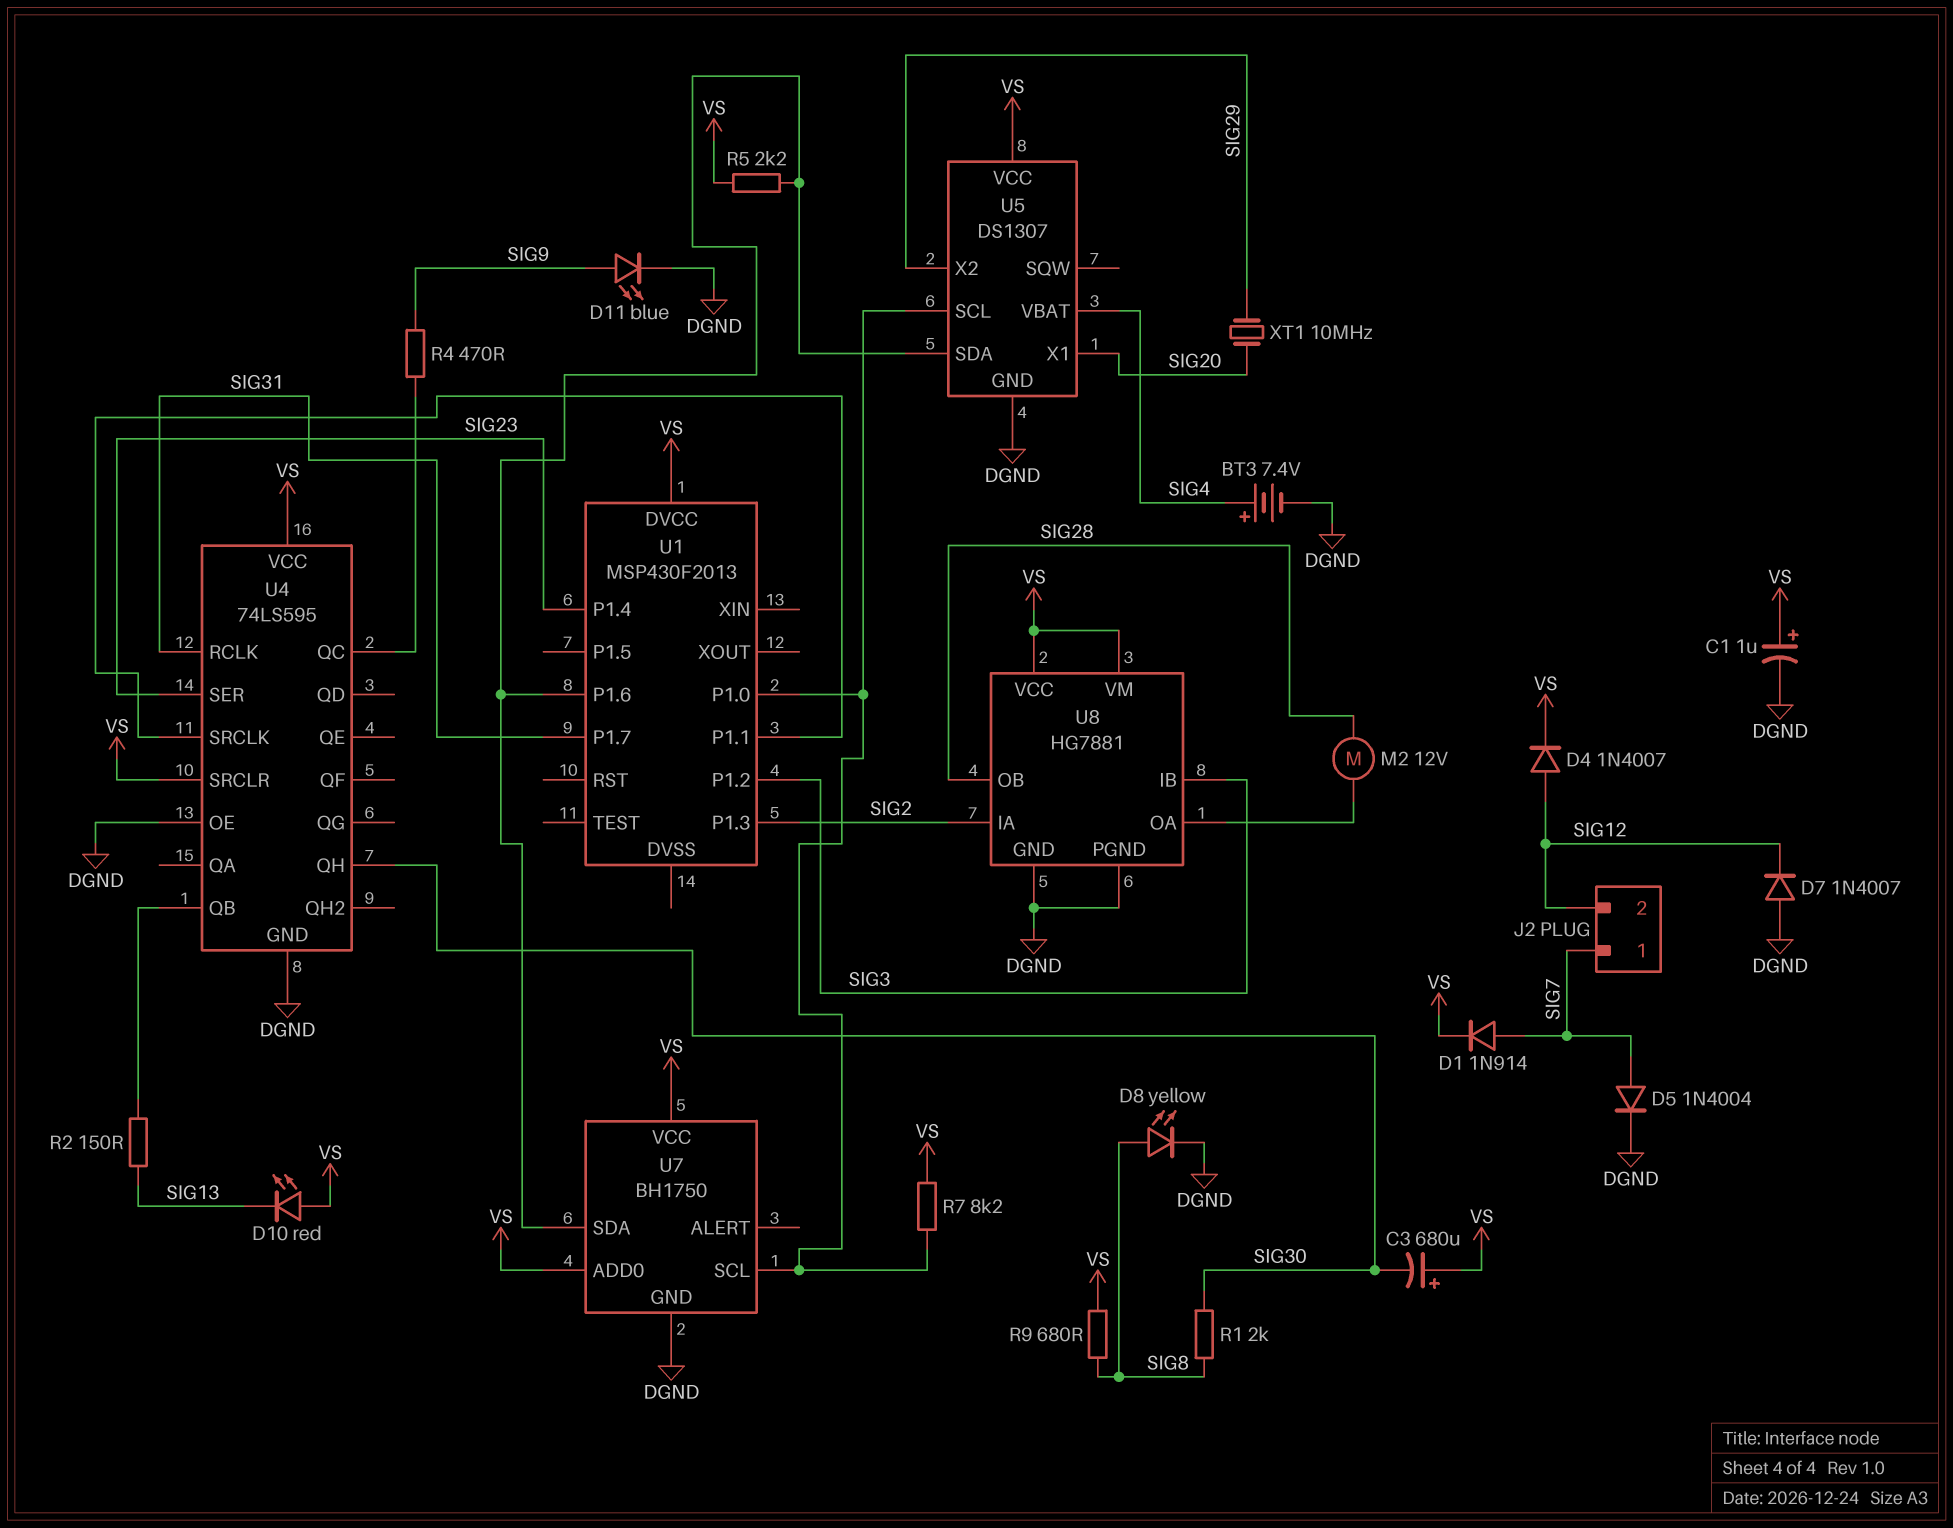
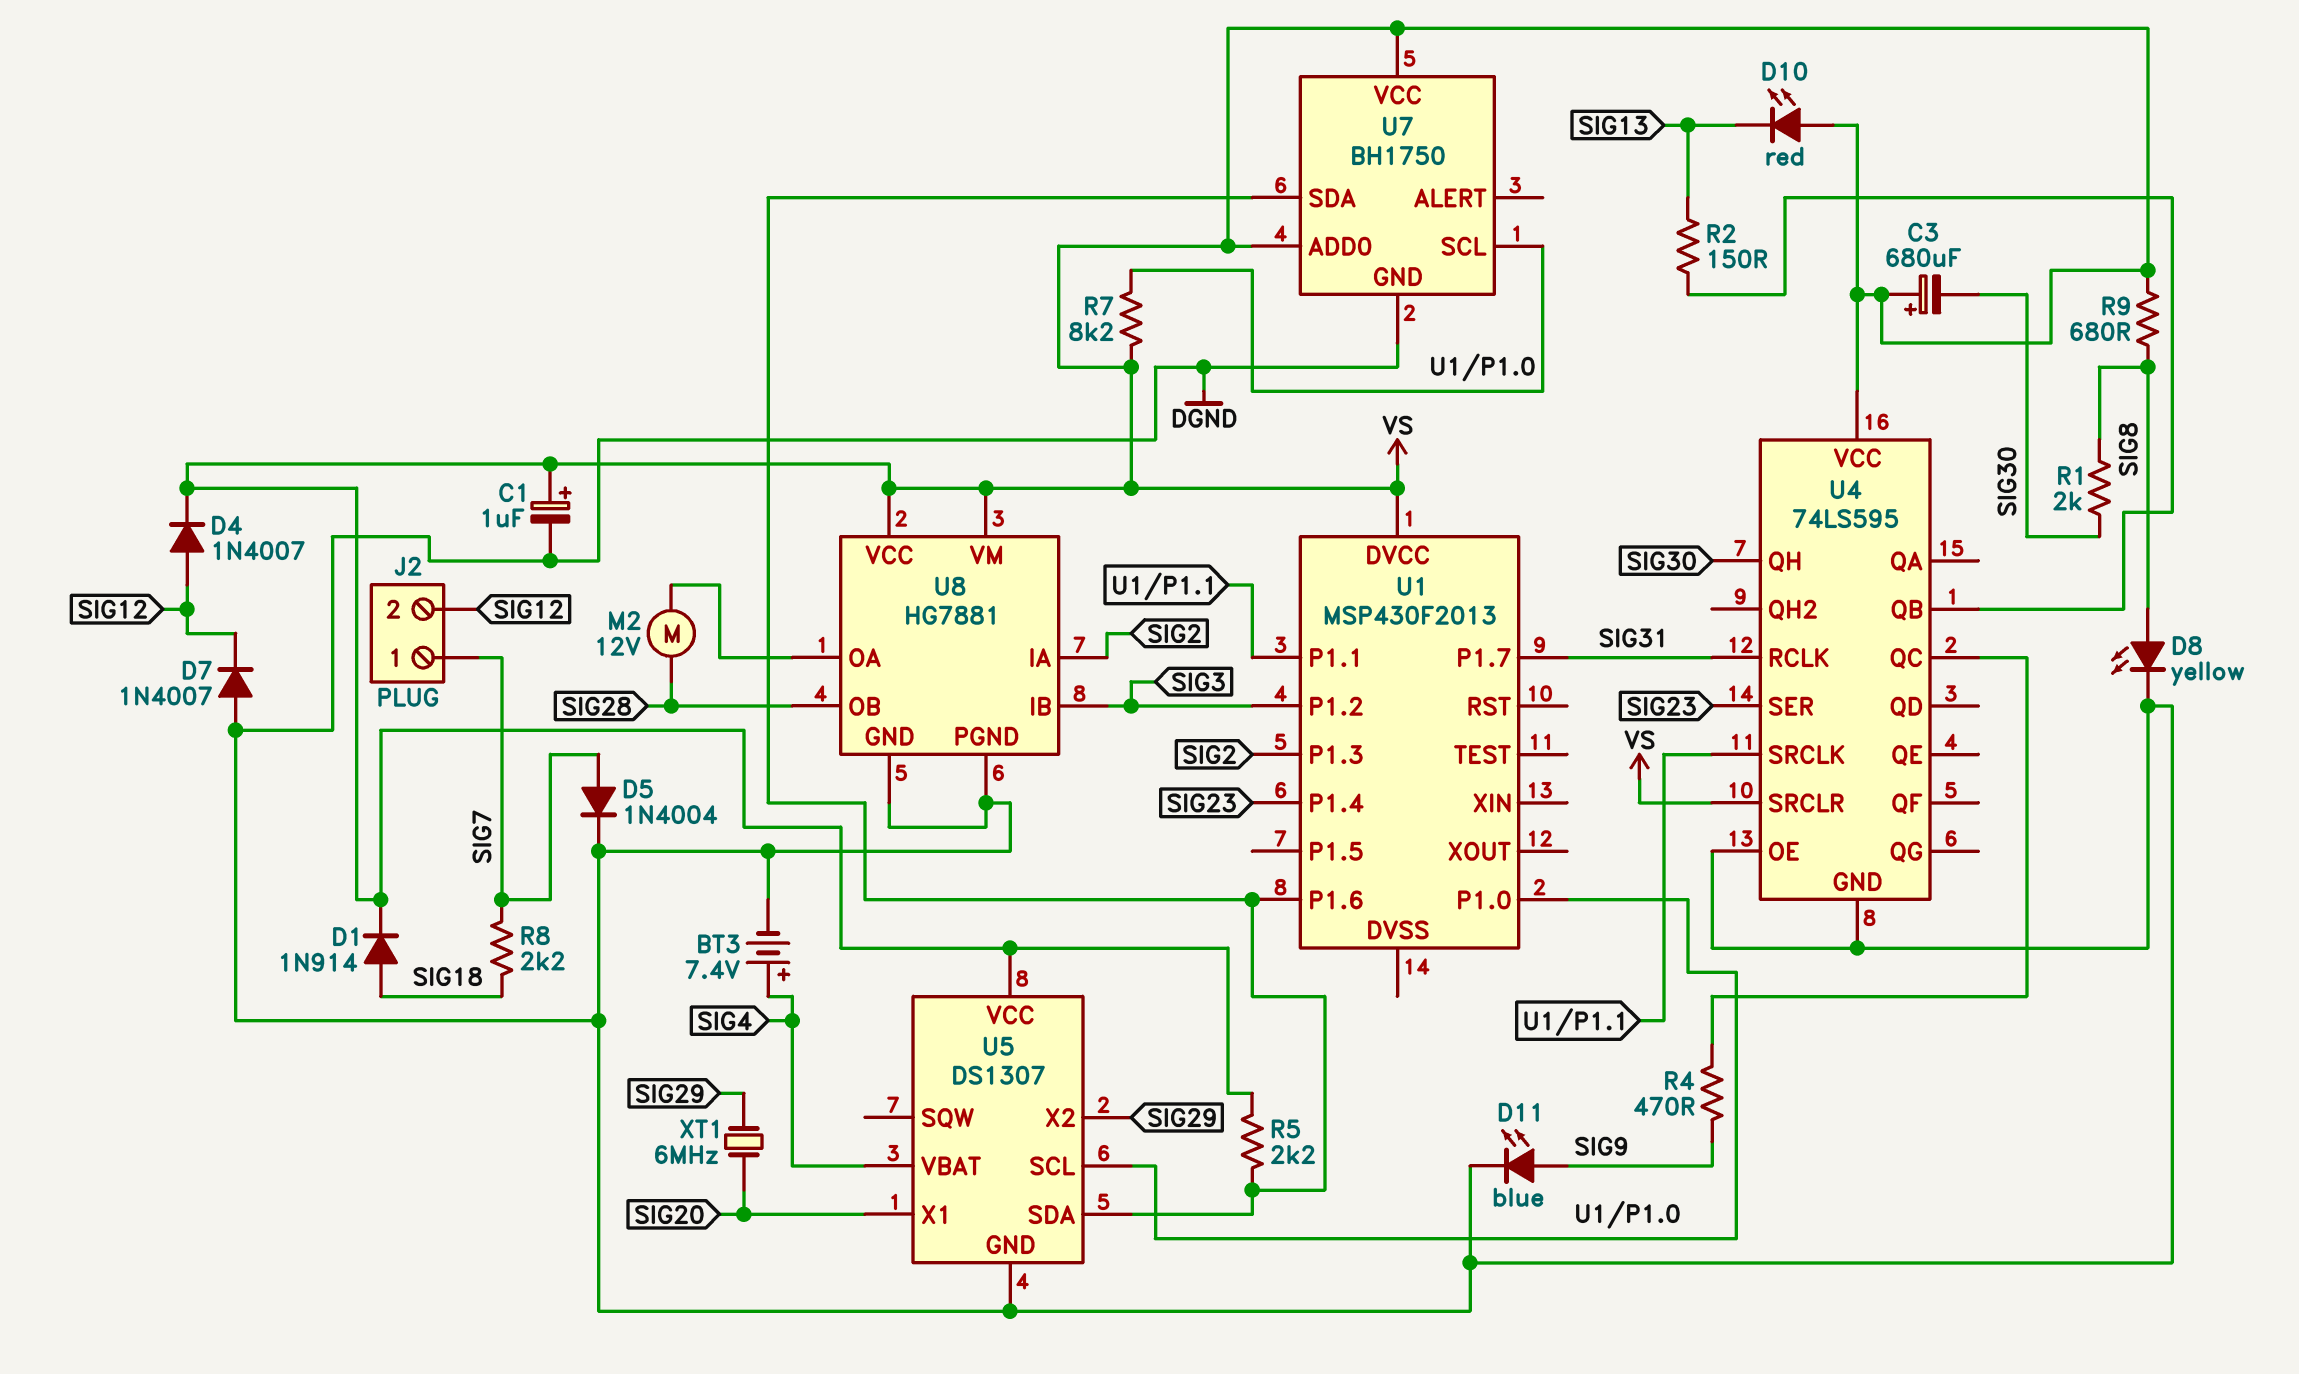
D1: diode 1N914 (A SIG7, K VS) -> diode 1N914 (A SIG18, K VS)
R8: none -> 2.2k (SIG7, SIG18)
XT1: 10MHz (SIG20, SIG29) -> 6MHz (SIG20, SIG29)

